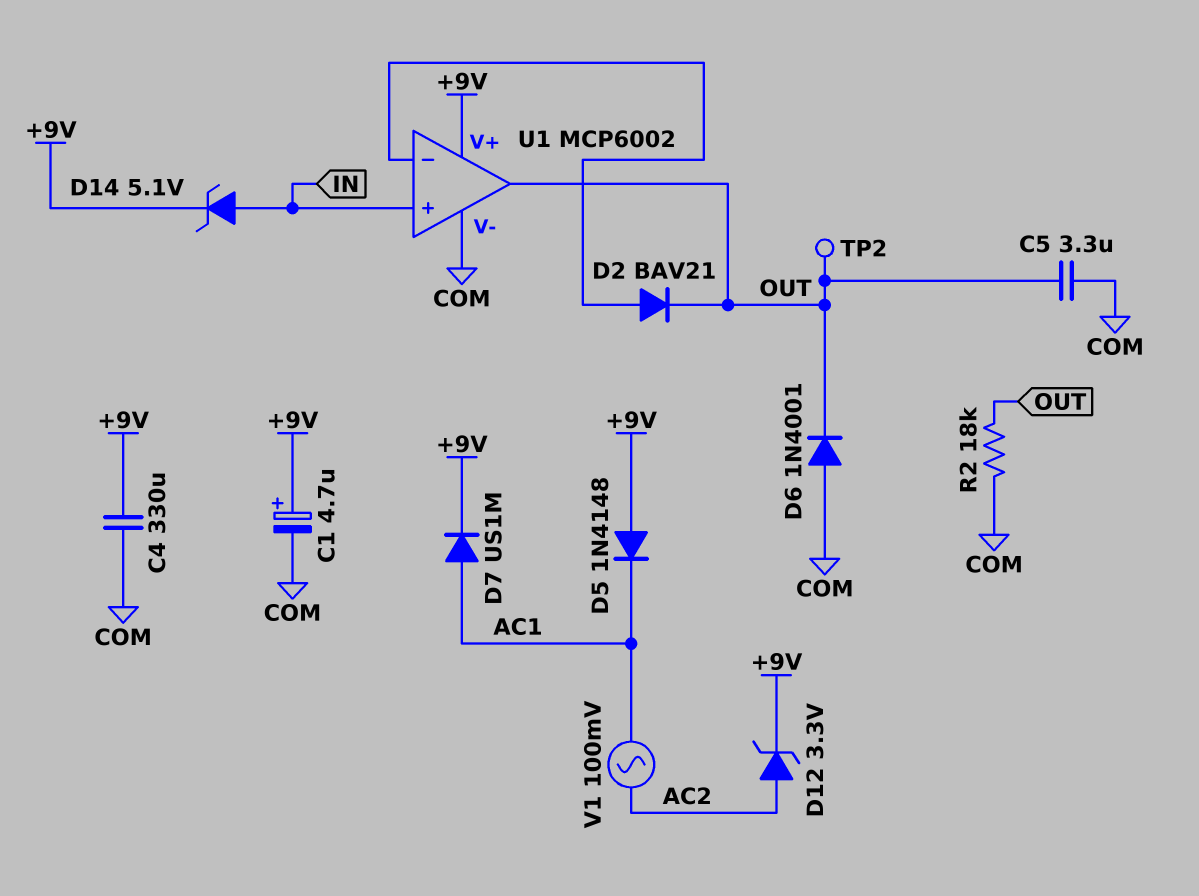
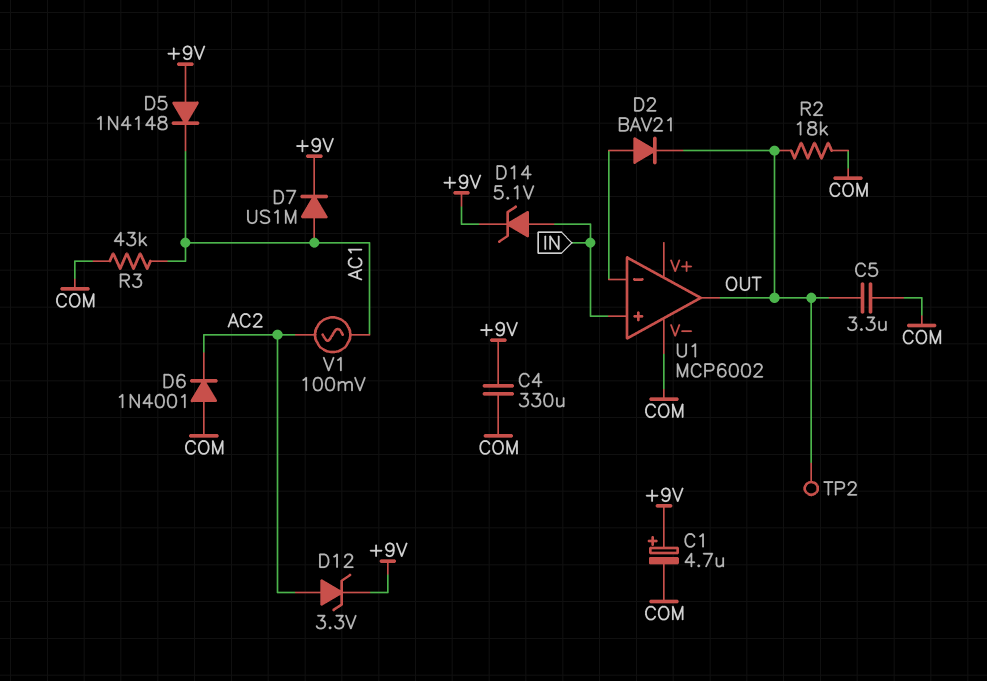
D6: diode 1N4001 (A COM, K OUT) -> diode 1N4001 (A COM, K AC2)
R3: none -> 43k (AC1, COM)
U1 pin V+: +9V -> none

